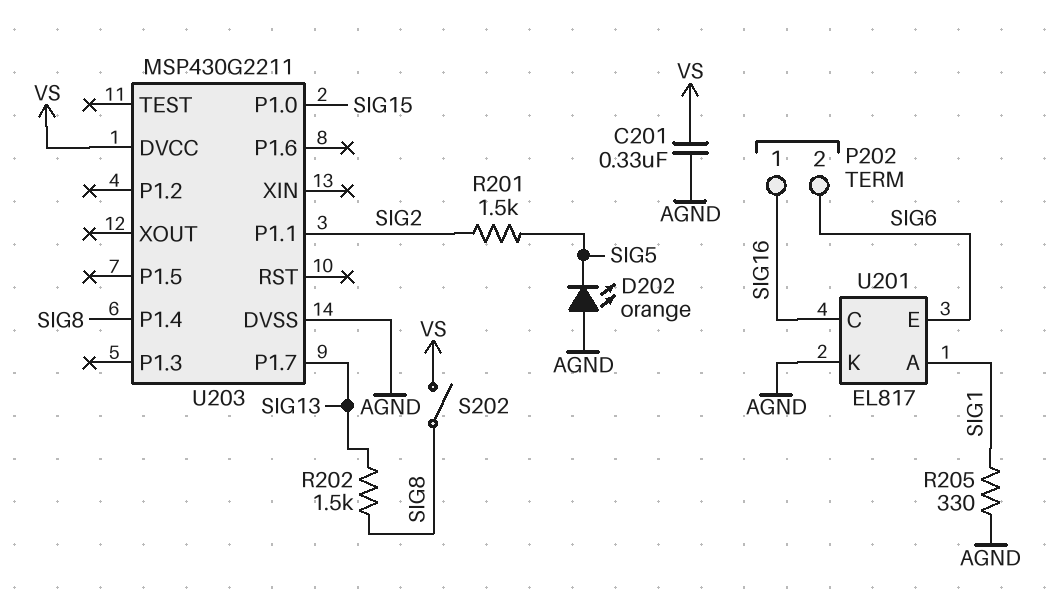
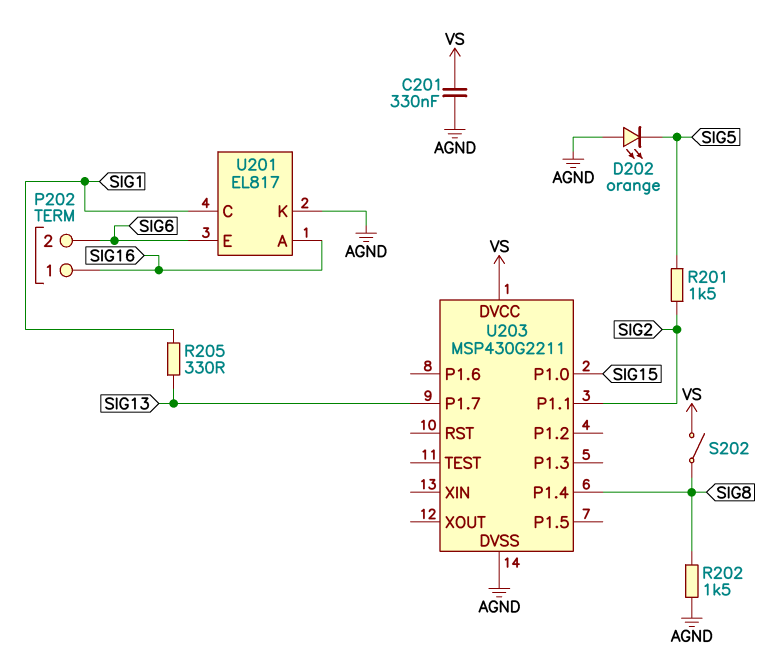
R202: 1.5k (SIG8, SIG13) -> 1.5k (AGND, SIG8)
R205: 330 (AGND, SIG1) -> 330 (SIG1, SIG13)
U201 pin A: SIG1 -> SIG16
U201 pin C: SIG16 -> SIG1

